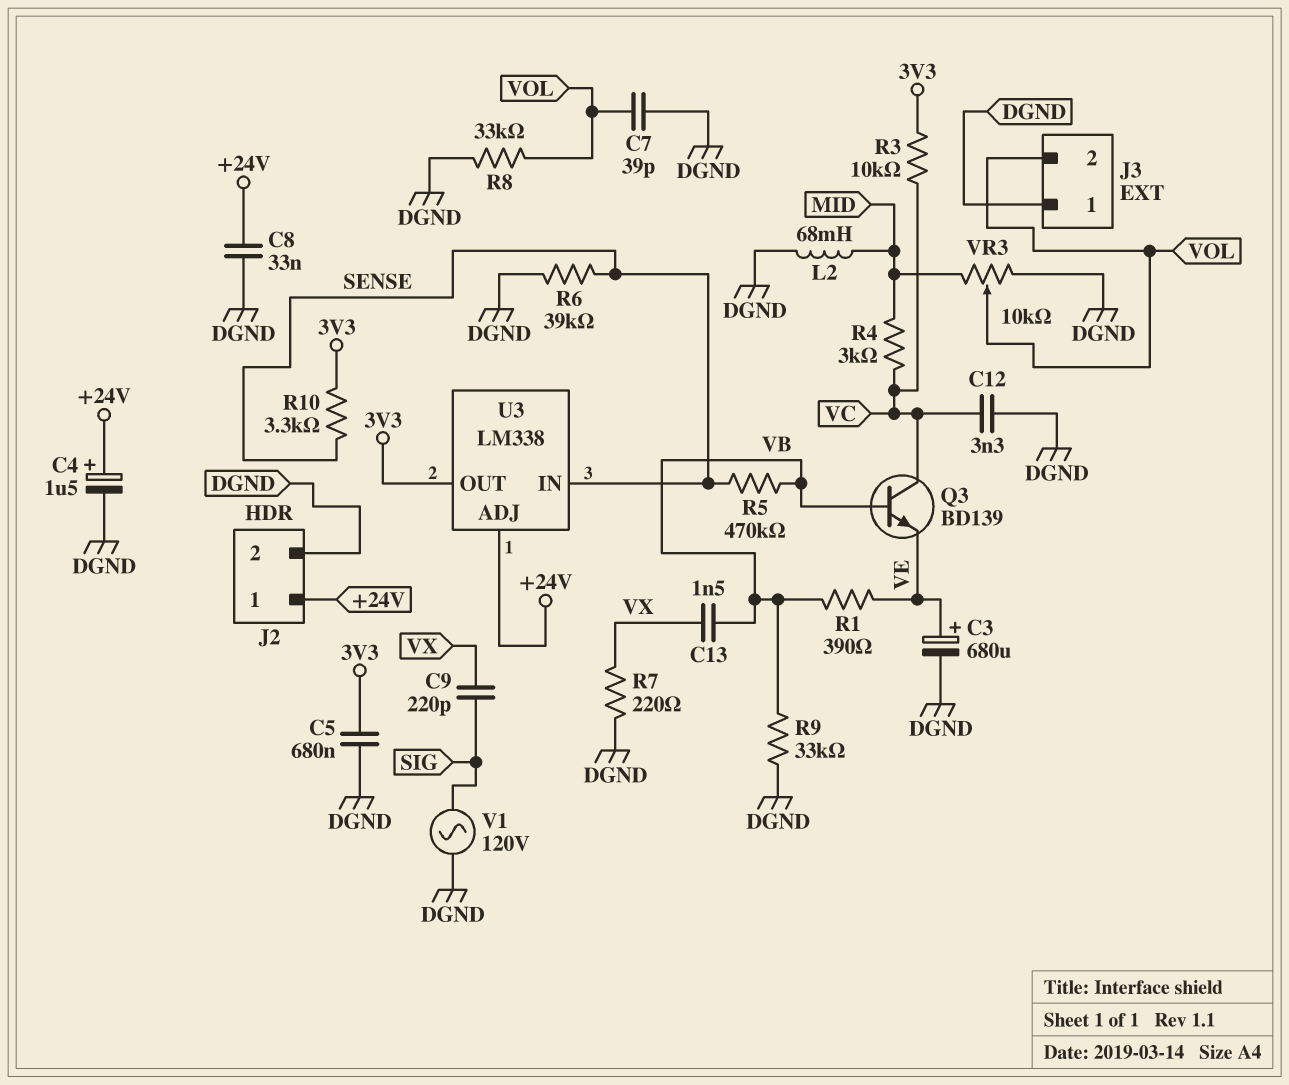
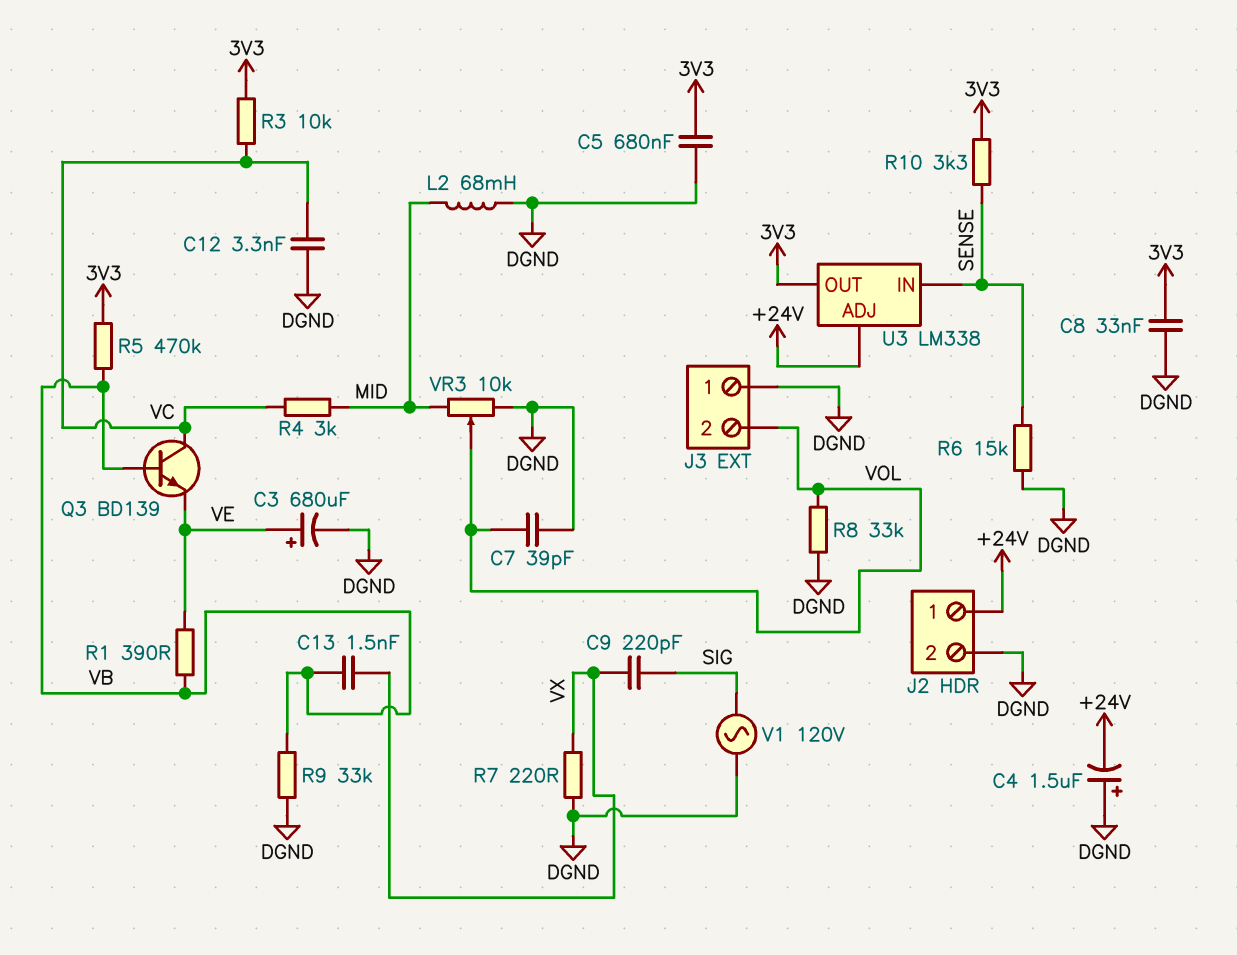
C4: 1.5uF (plus +24V, minus DGND) -> 1.5uF (plus DGND, minus +24V)
C8: 33nF (+24V, DGND) -> 33nF (3V3, DGND)
R5: 470k (SENSE, VB) -> 470k (3V3, VB)
R6: 39k (DGND, SENSE) -> 15k (DGND, SENSE)

